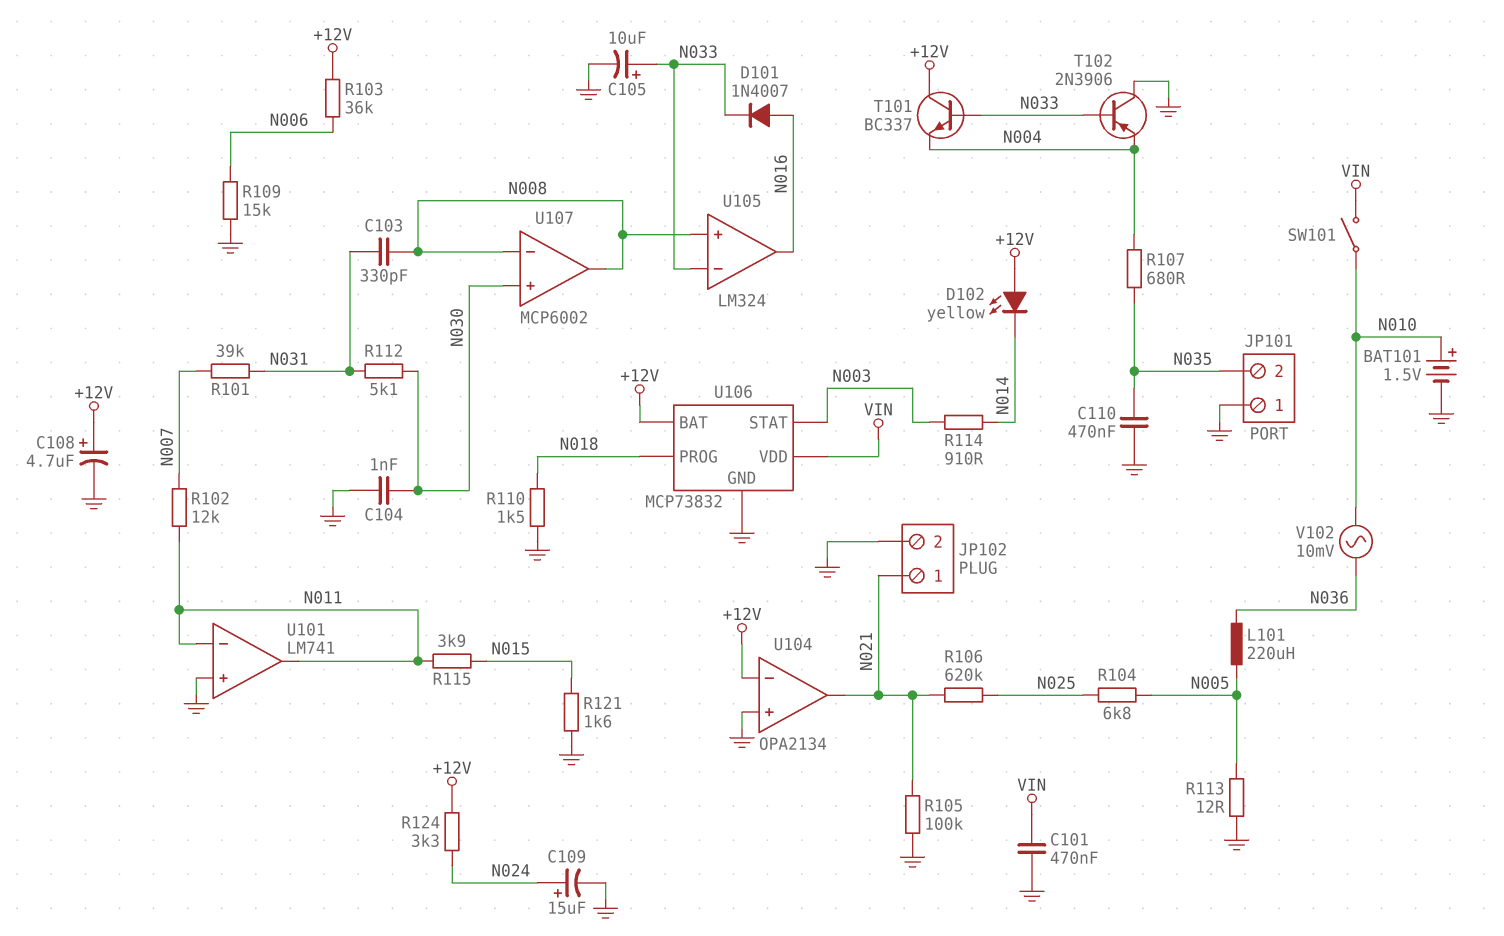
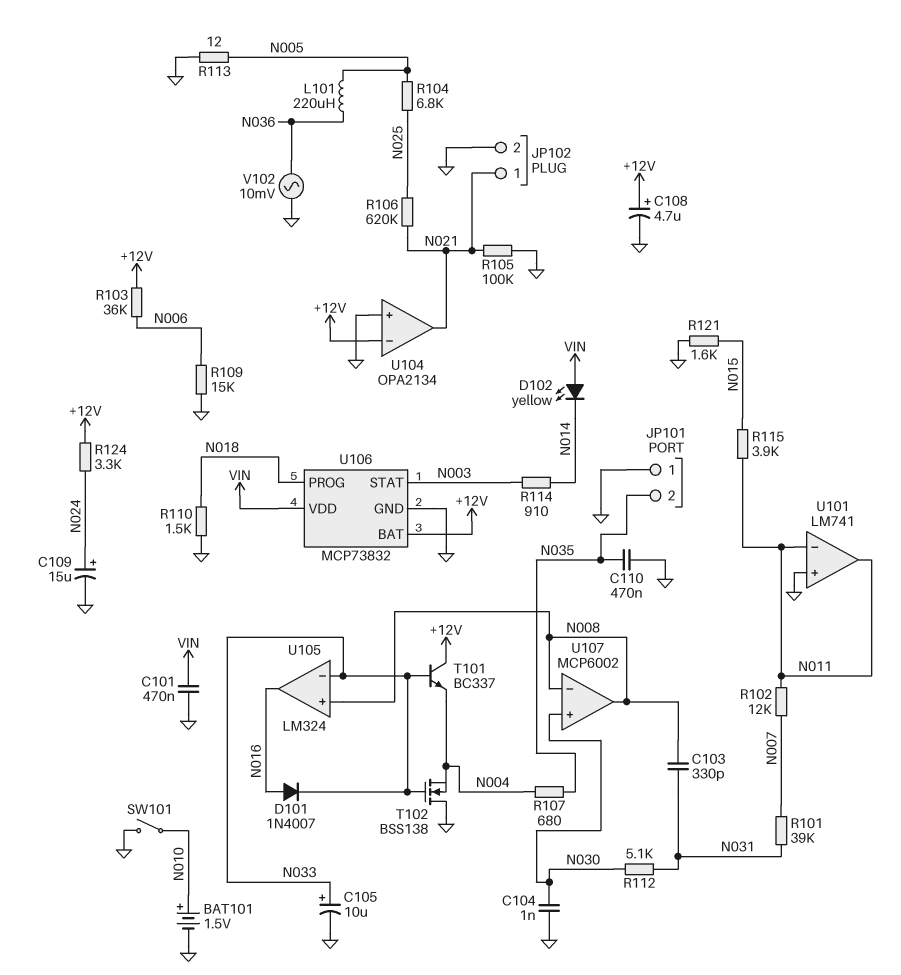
D102: LED yellow (A +12V, K N014) -> LED yellow (A VIN, K N014)
SW101: switch (N010, VIN) -> switch (GND, N010)
T102: PNP 2N3906 (B N033, C GND, E N004) -> NMOS BSS138 (G N033, D GND, S N004)
V102: AC 10mV (N010, N036) -> AC 10mV (GND, N036)

